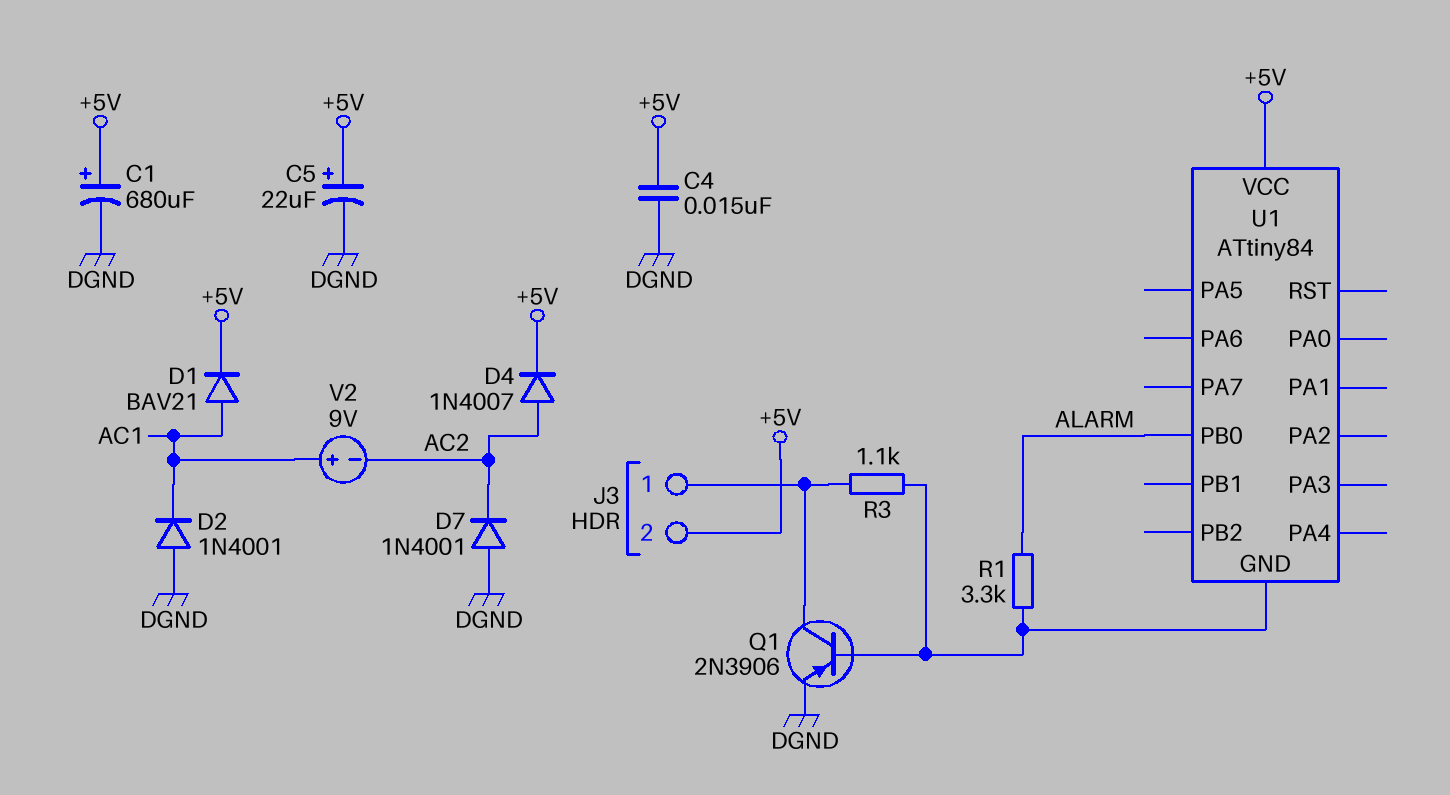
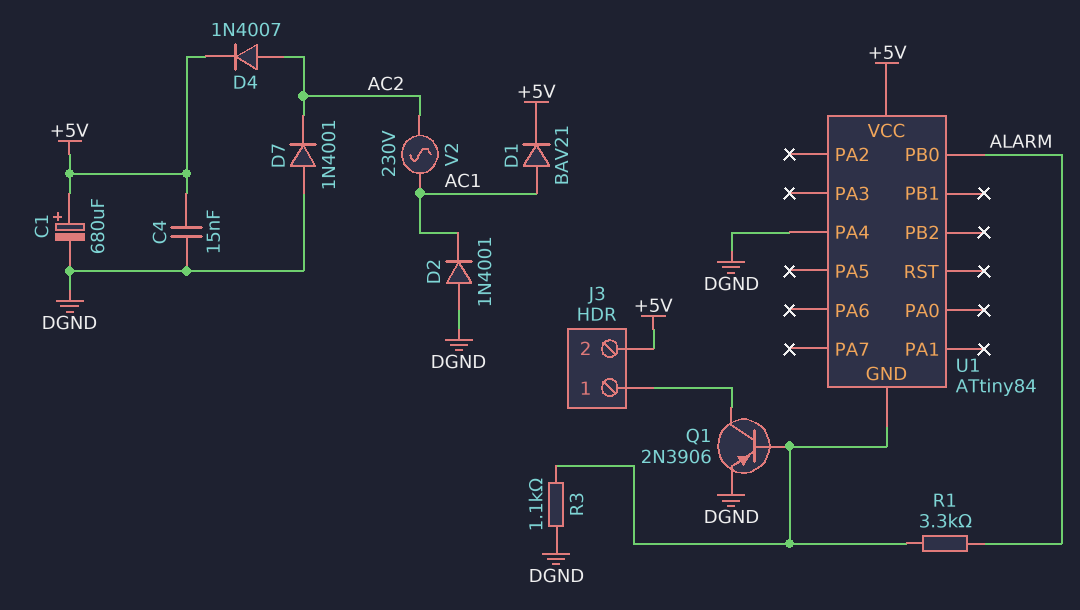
C5: 22uF (plus +5V, minus DGND) -> none
R3: 1.1k (J3/1, U1/GND) -> 1.1k (DGND, U1/GND)
U1 pin PA4: none -> DGND
V2: 9V (plus AC1, minus AC2) -> AC 230V (AC1, AC2)

